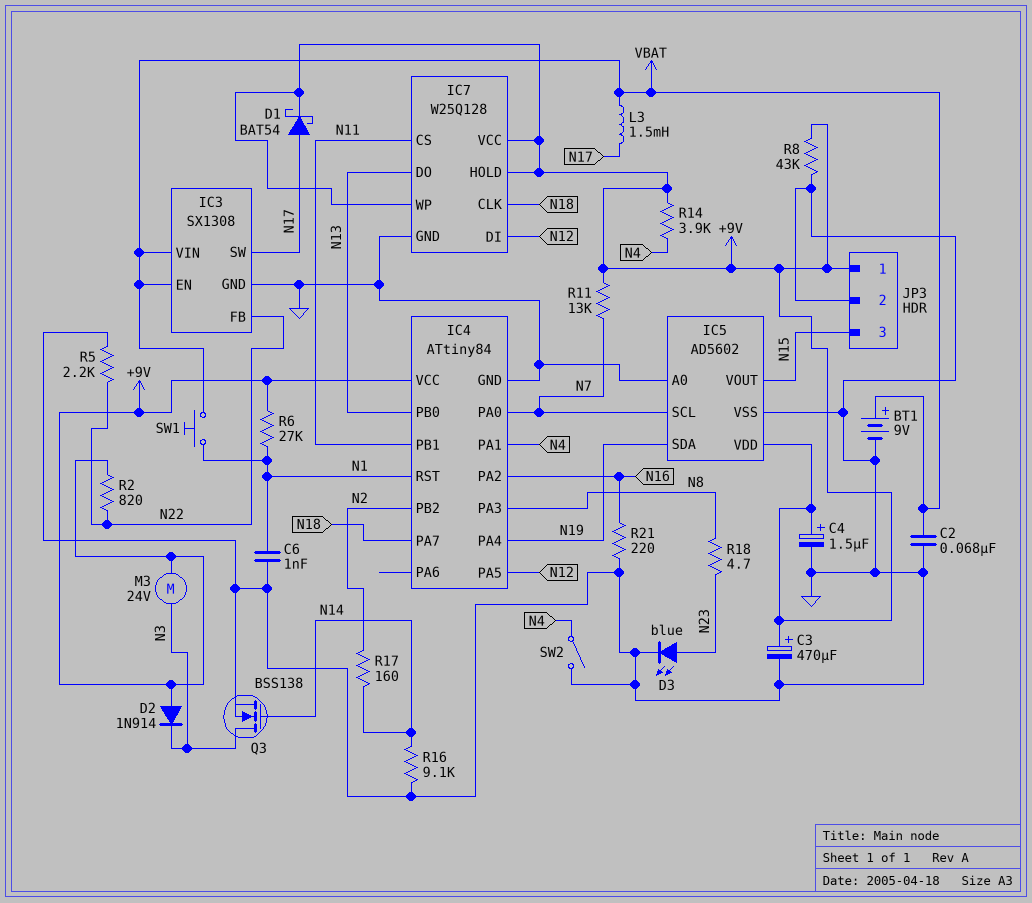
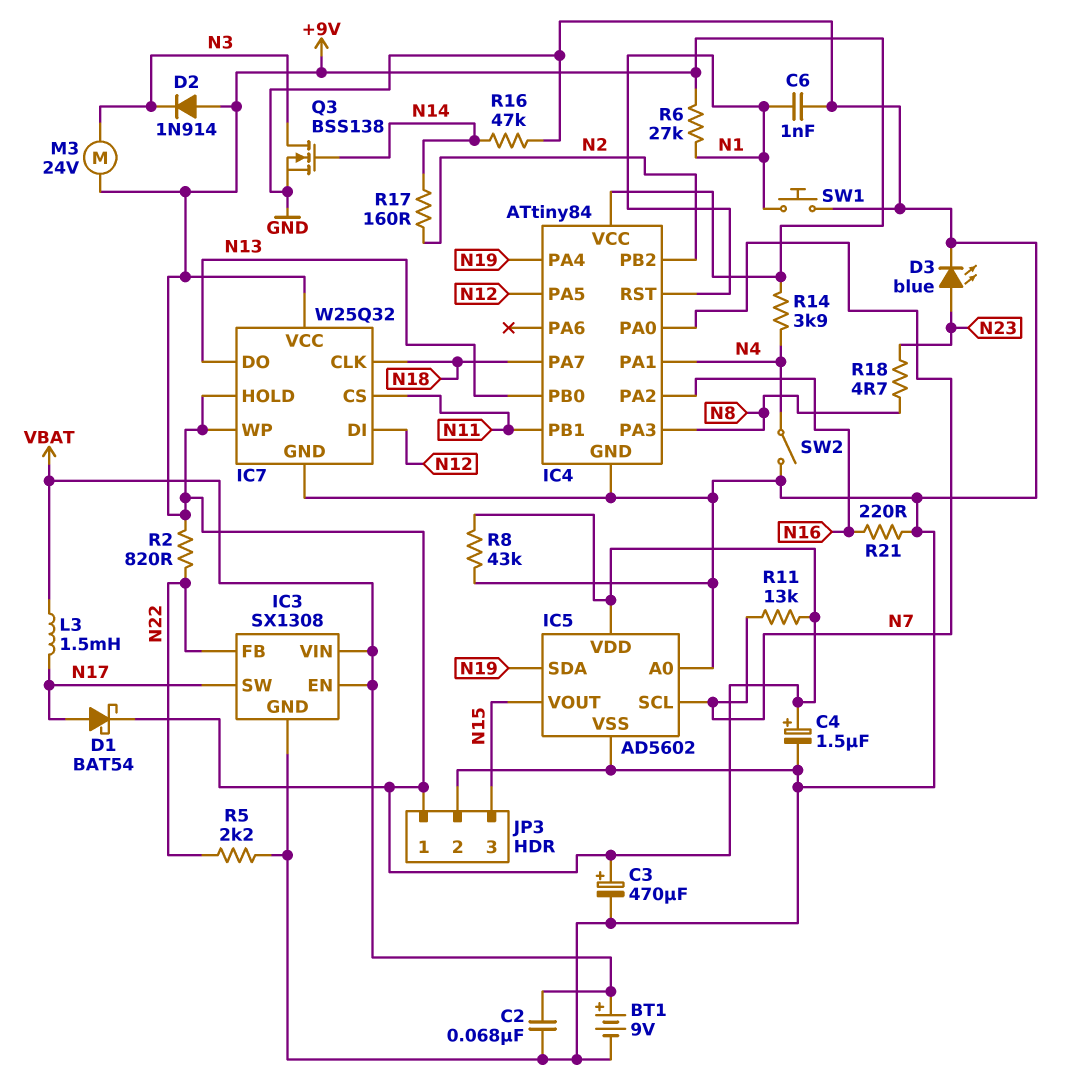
IC7: W25Q128 -> W25Q32
R16: 9.1k (GND, N14) -> 47k (GND, N14)
SW1: button (N1, VBAT) -> button (GND, N1)

